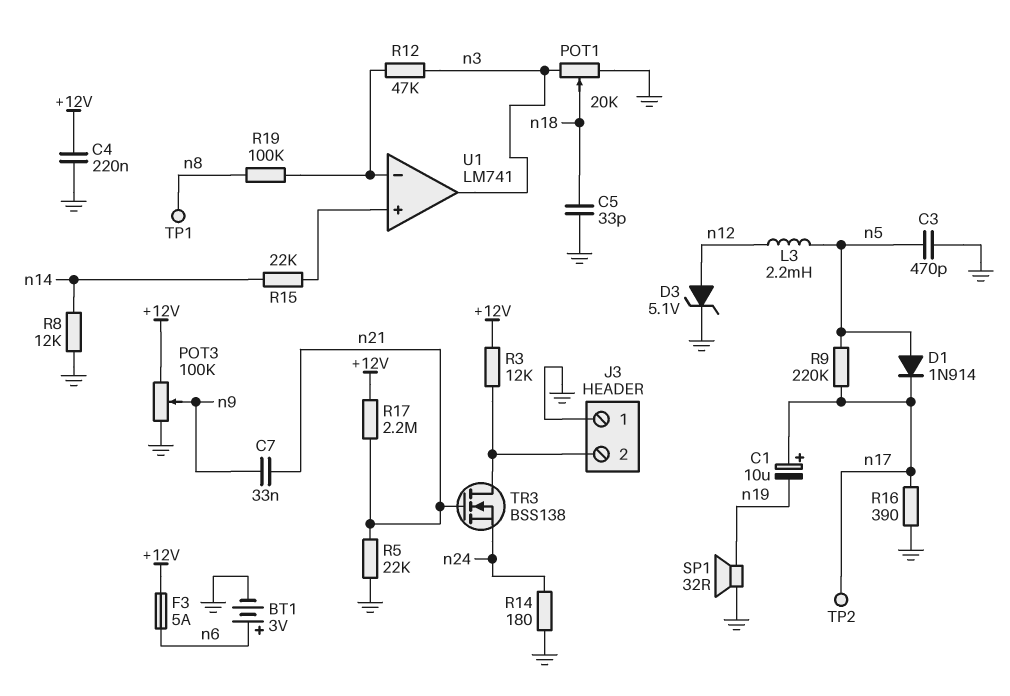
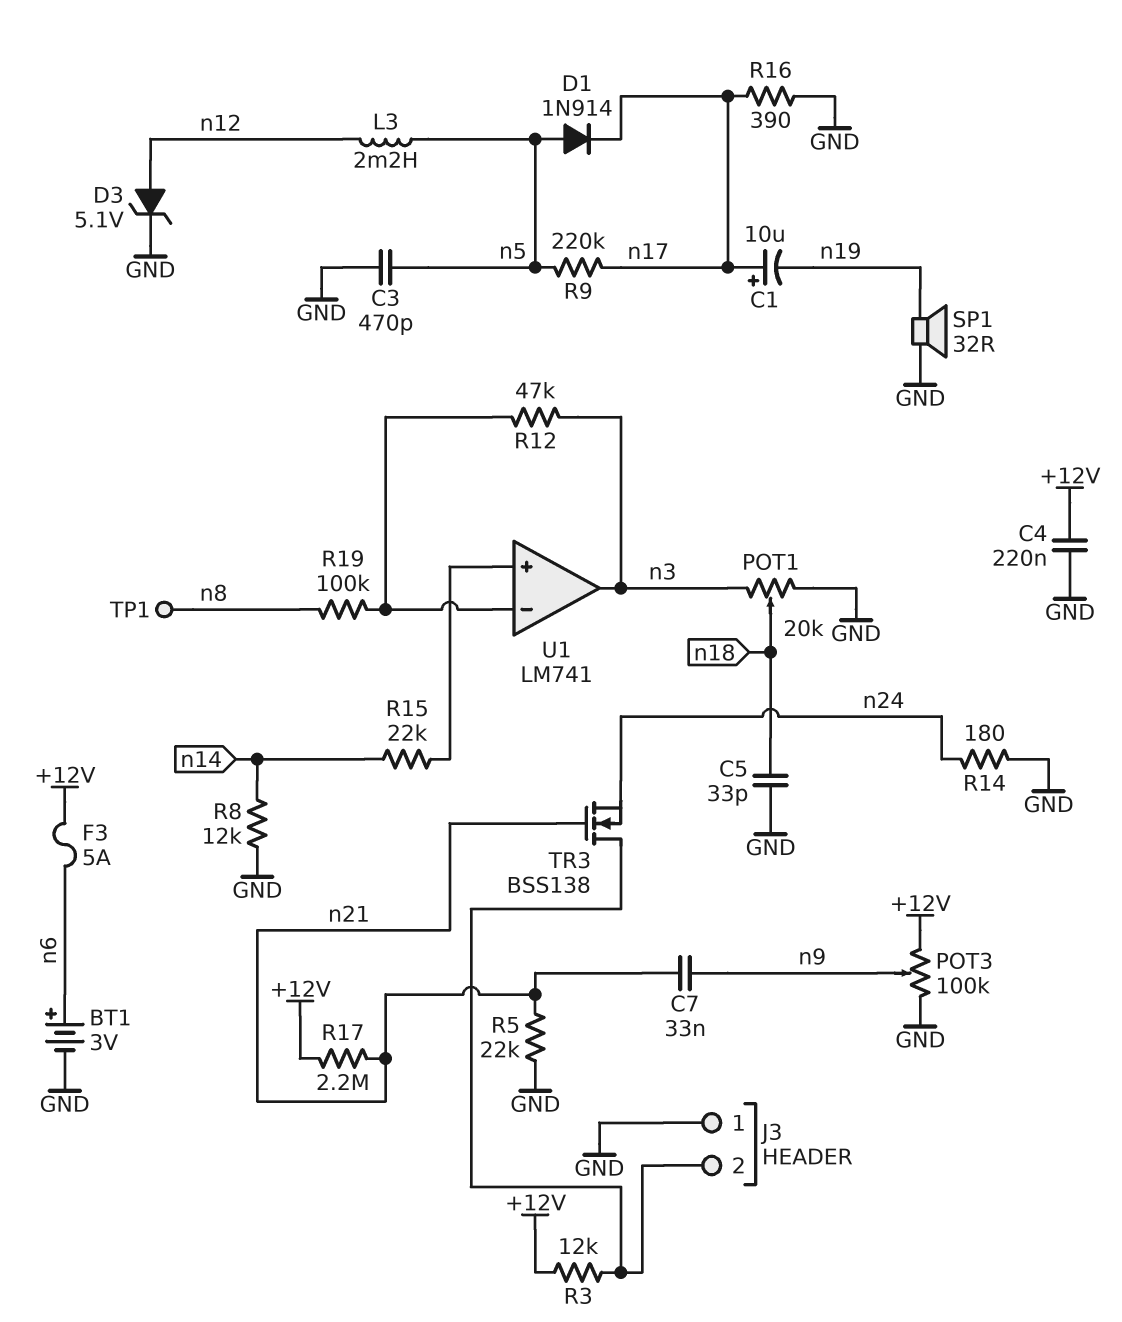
TP2: test point (n17) -> none

